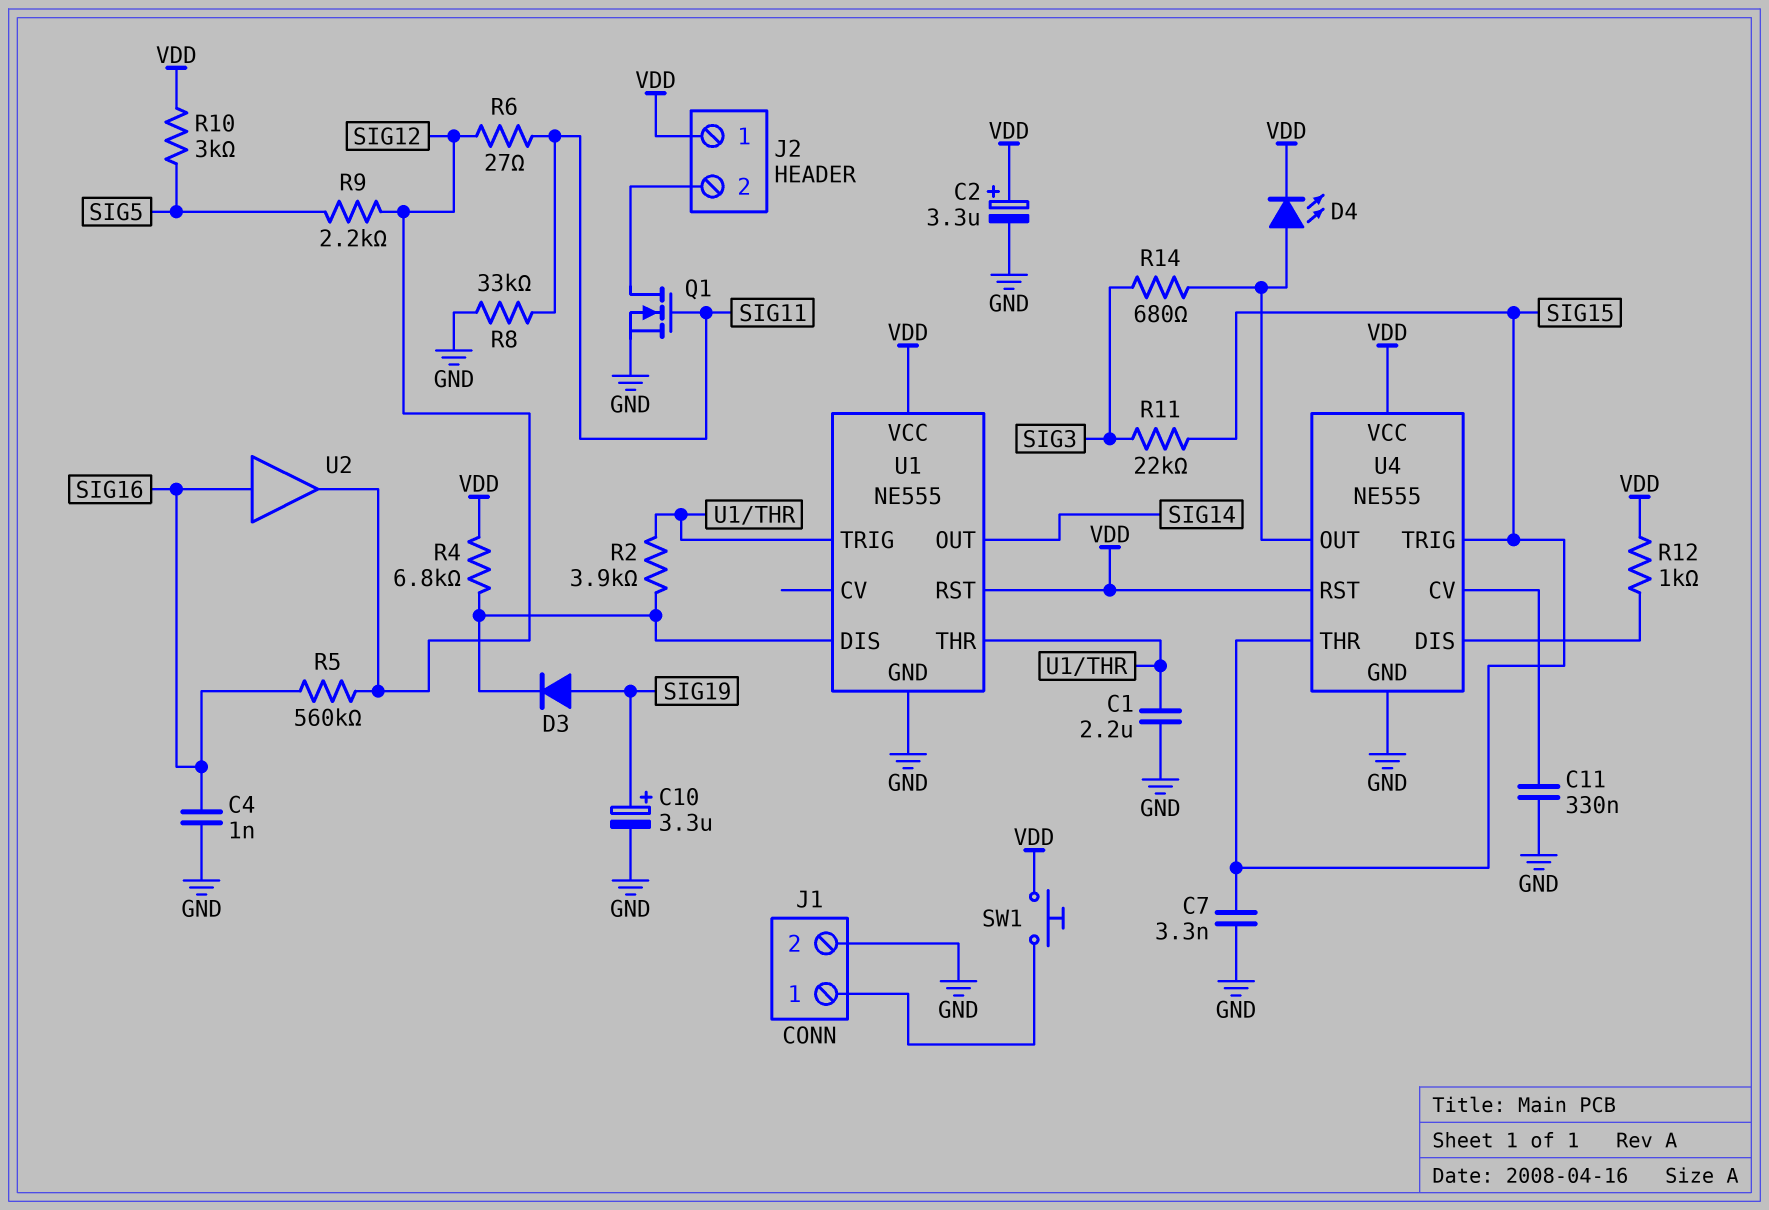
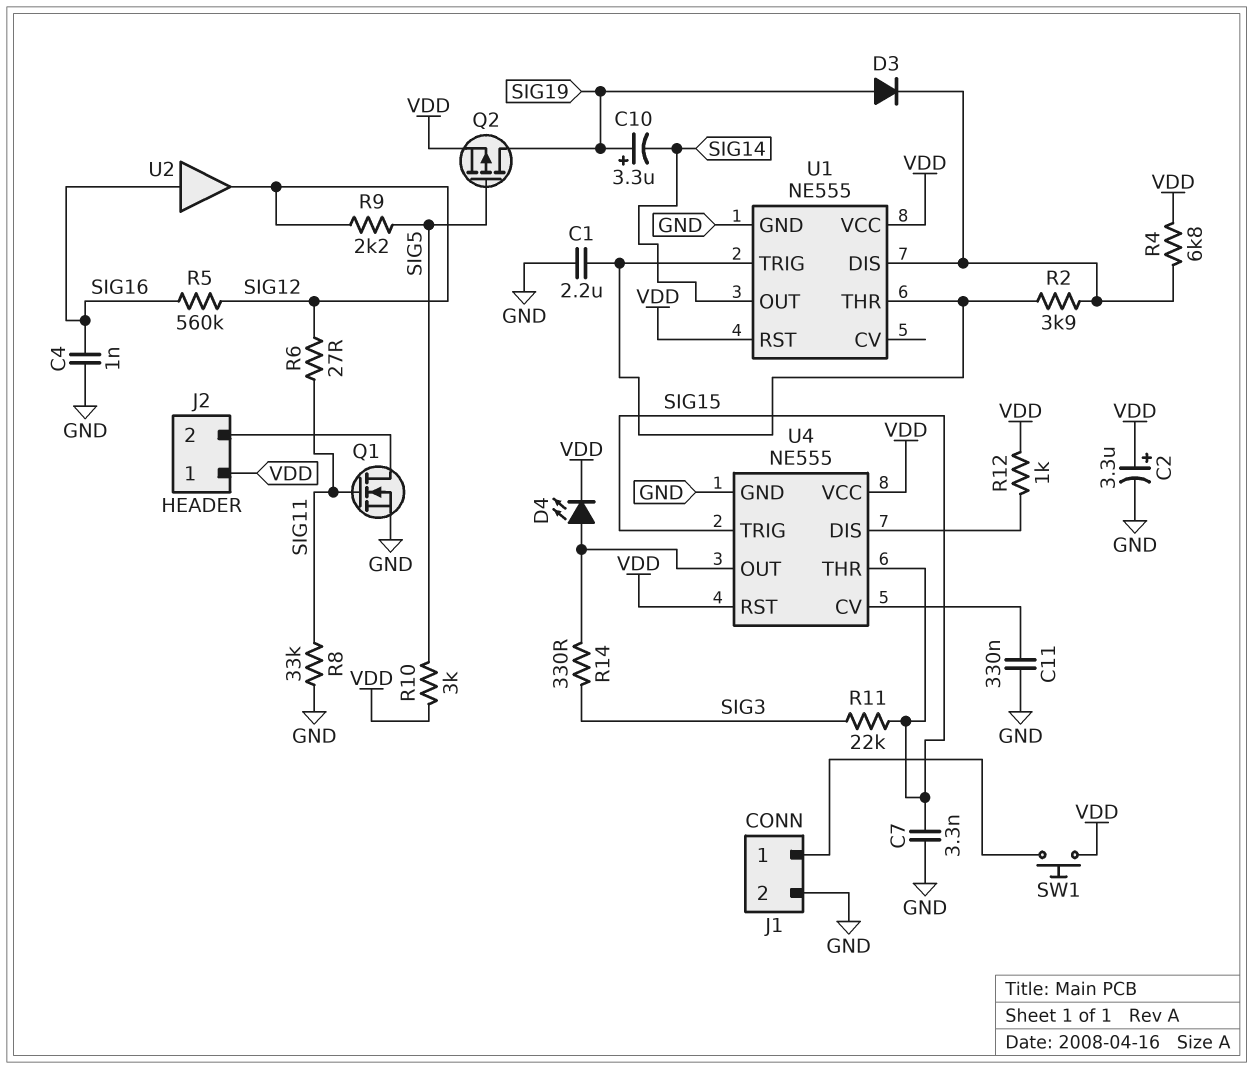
C10: 3.3uF (plus SIG19, minus GND) -> 3.3uF (plus SIG19, minus SIG14)
Q2: none -> PMOS (G SIG5, D SIG19, S VDD)
R14: 680 (SIG3, U4/OUT) -> 330 (SIG3, U4/OUT)

